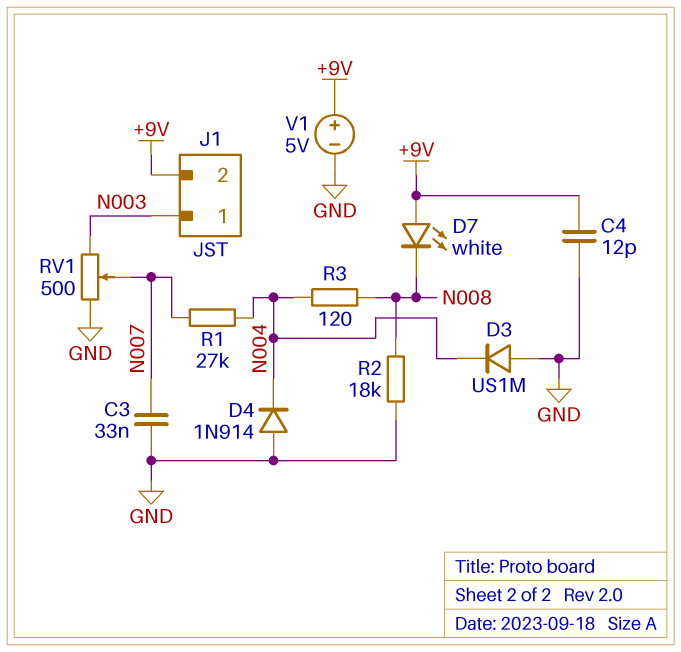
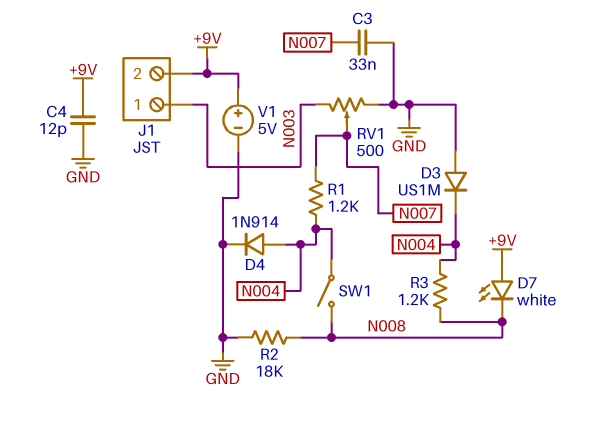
D4: diode 1N914 (A GND, K N004) -> diode 1N914 (A N004, K GND)
R1: 27k (N004, N007) -> 1.2k (N004, N007)
R3: 120 (N004, N008) -> 1.2k (N004, N008)
SW1: none -> switch (N004, N008)

